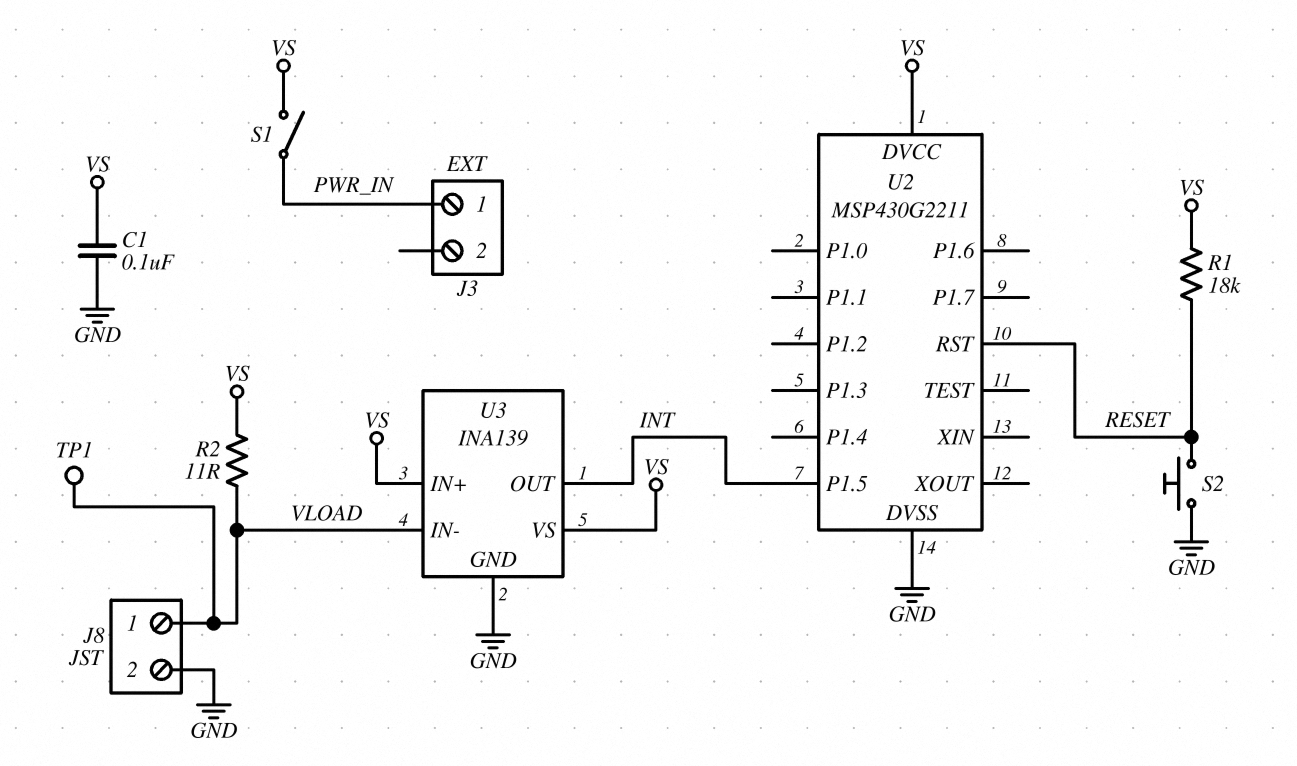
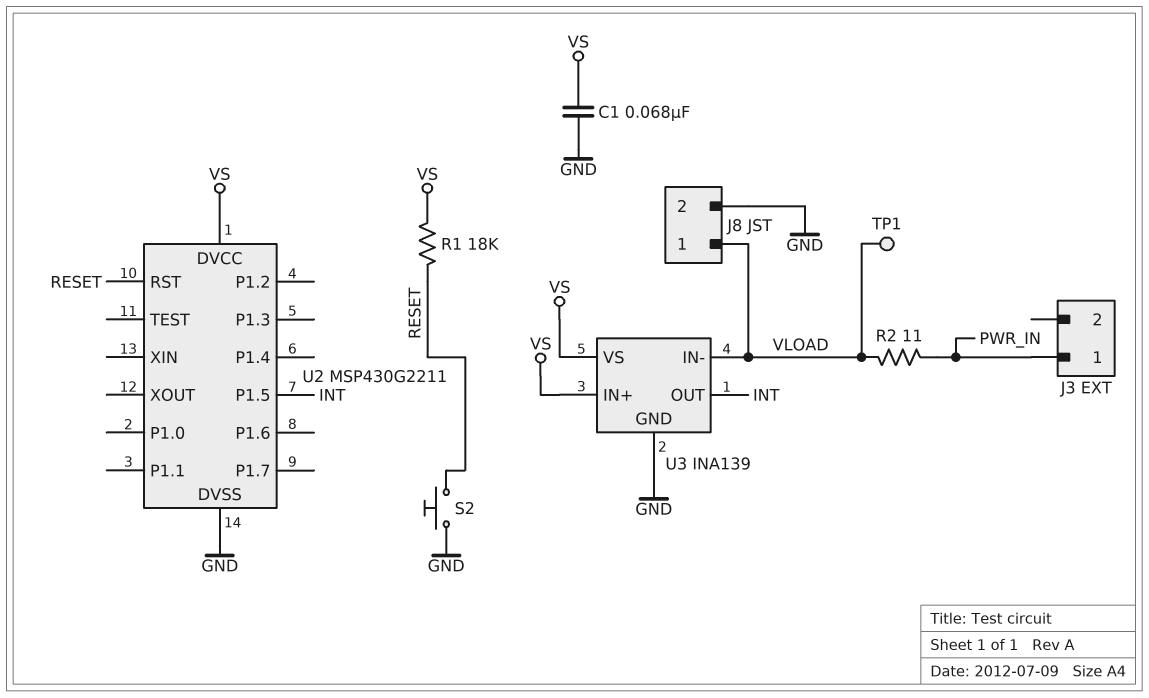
C1: 100nF (GND, VS) -> 68nF (GND, VS)
R2: 11 (VLOAD, VS) -> 11 (PWR_IN, VLOAD)
S1: switch (PWR_IN, VS) -> none

